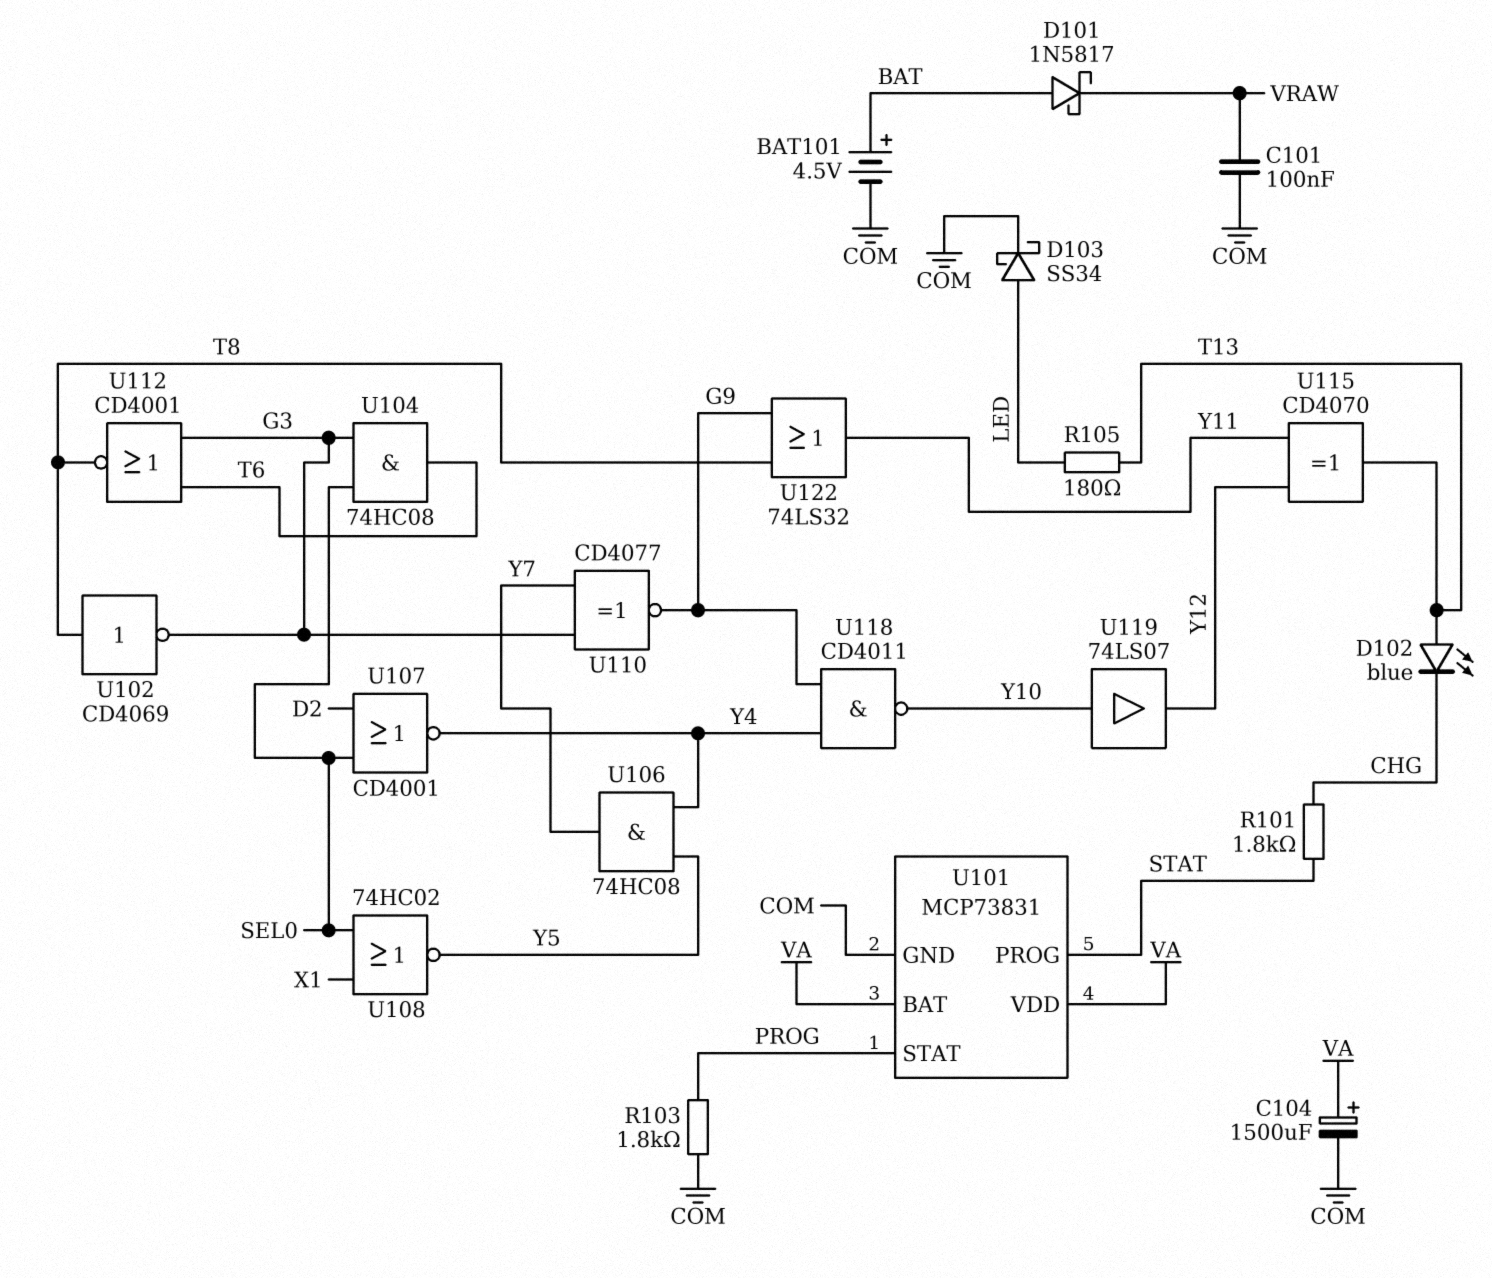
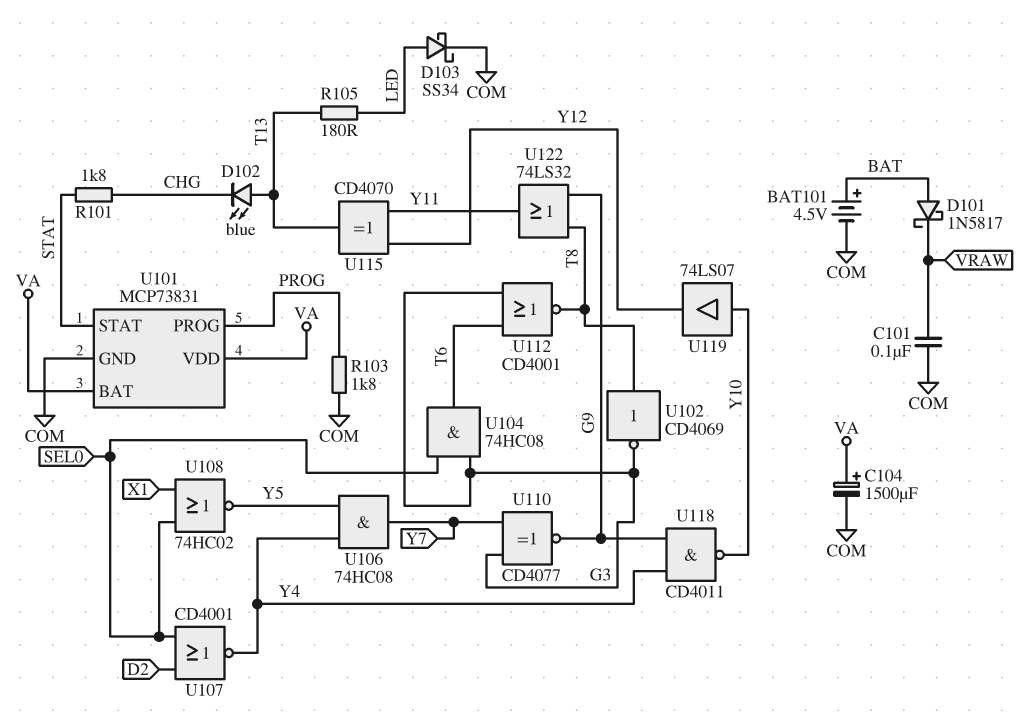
U101 pin PROG: STAT -> PROG
U101 pin STAT: PROG -> STAT

